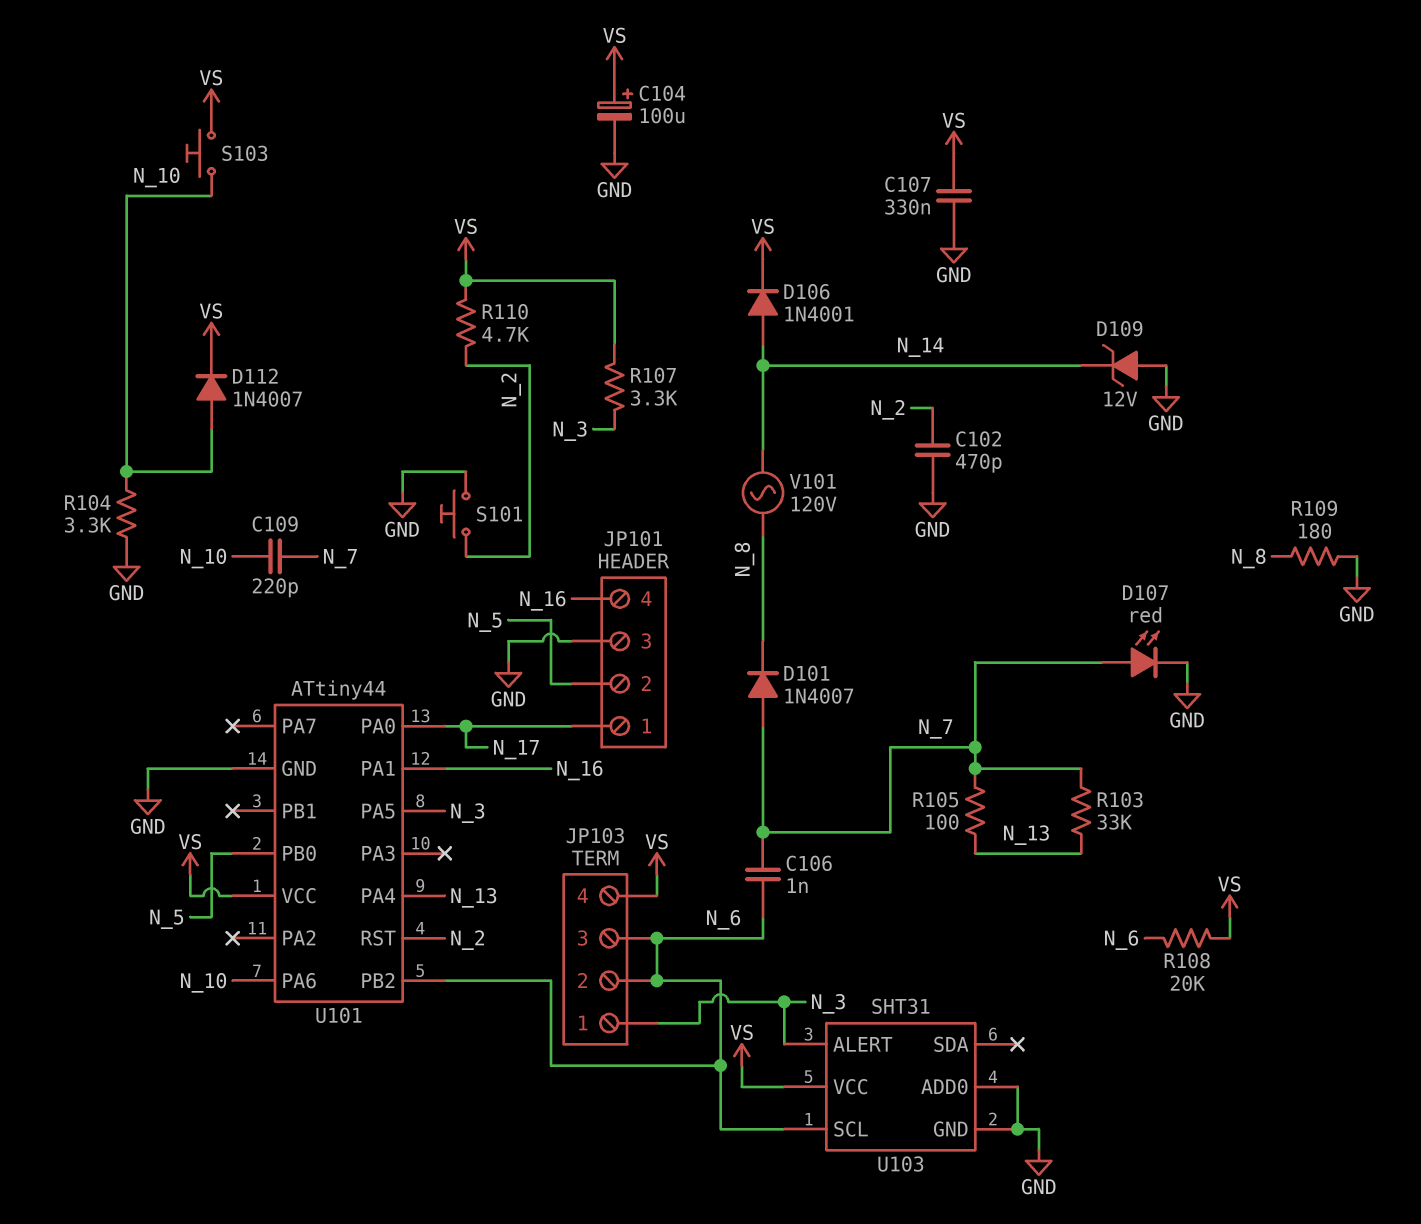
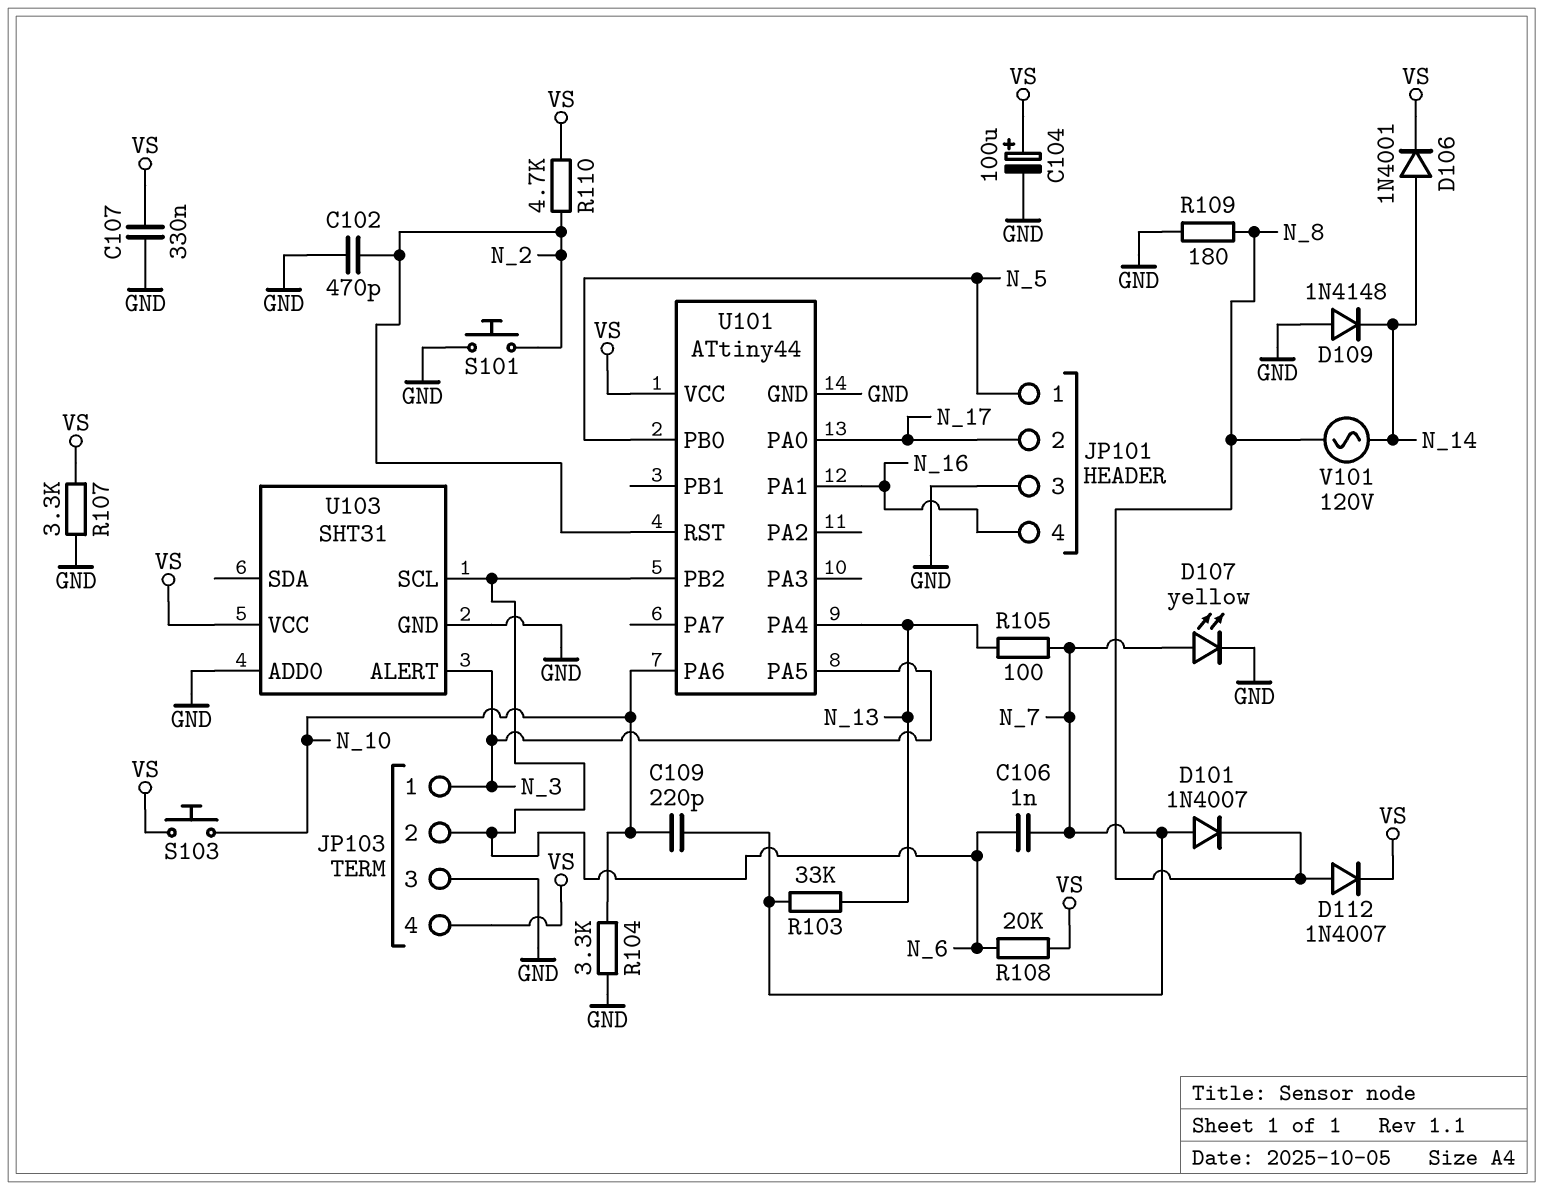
D107: LED red (A N_7, K GND) -> LED yellow (A N_7, K GND)
D109: zener 12V (A GND, K N_14) -> diode 1N4148 (A GND, K N_14)
D112: diode 1N4007 (A N_10, K VS) -> diode 1N4007 (A N_8, K VS)
JP101 pin 1: N_17 -> N_5
JP101 pin 2: N_5 -> N_17
JP103 pin 3: N_6 -> GND
R107: 3.3k (N_3, VS) -> 3.3k (GND, VS)

